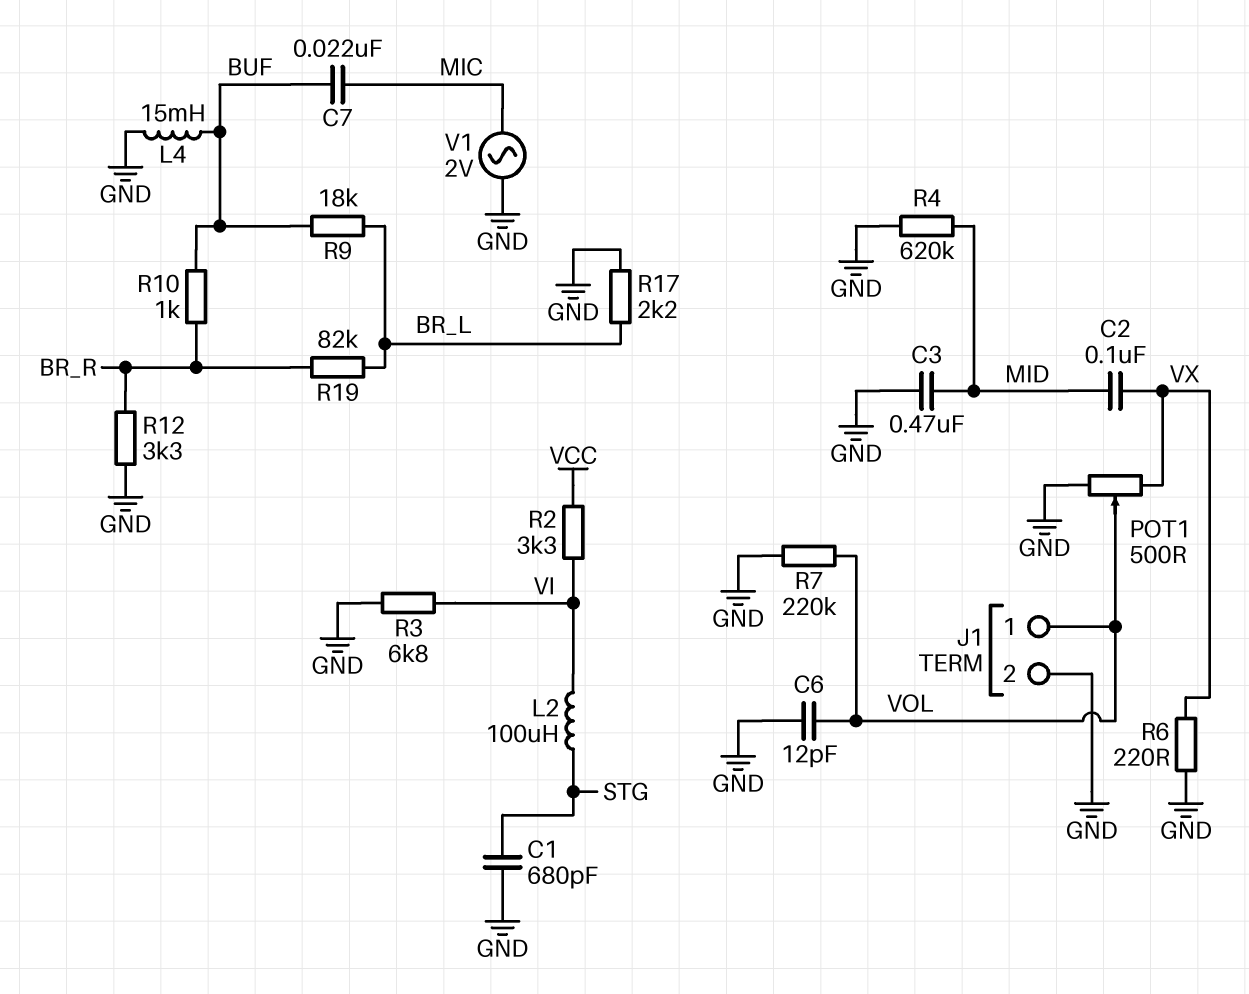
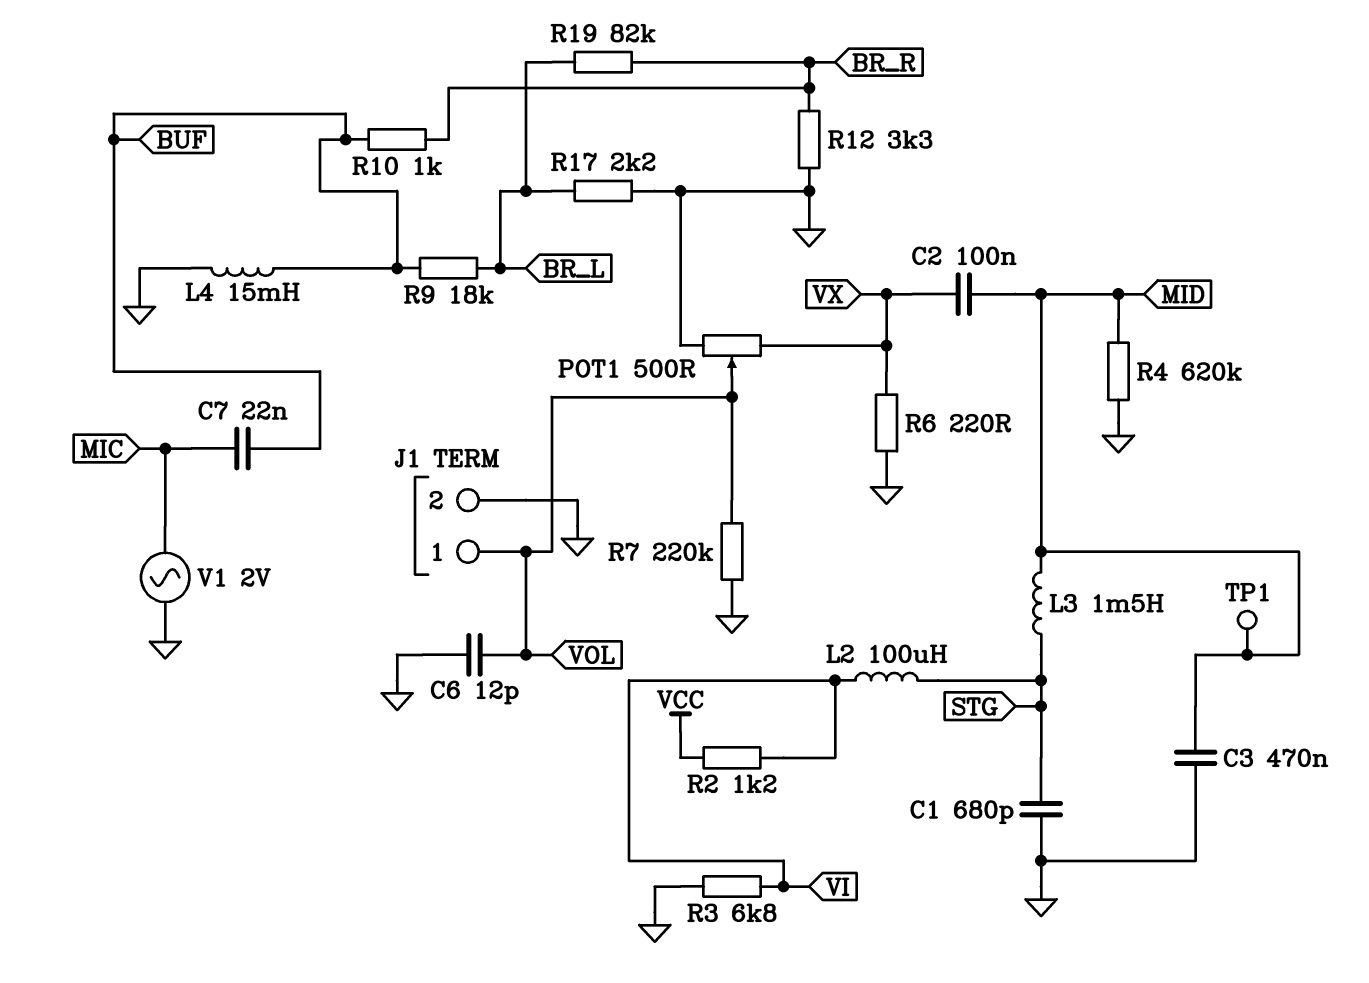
L3: none -> 1.5mH (MID, STG)
R2: 3.3k (VCC, VI) -> 1.2k (VCC, VI)
TP1: none -> test point (MID)

